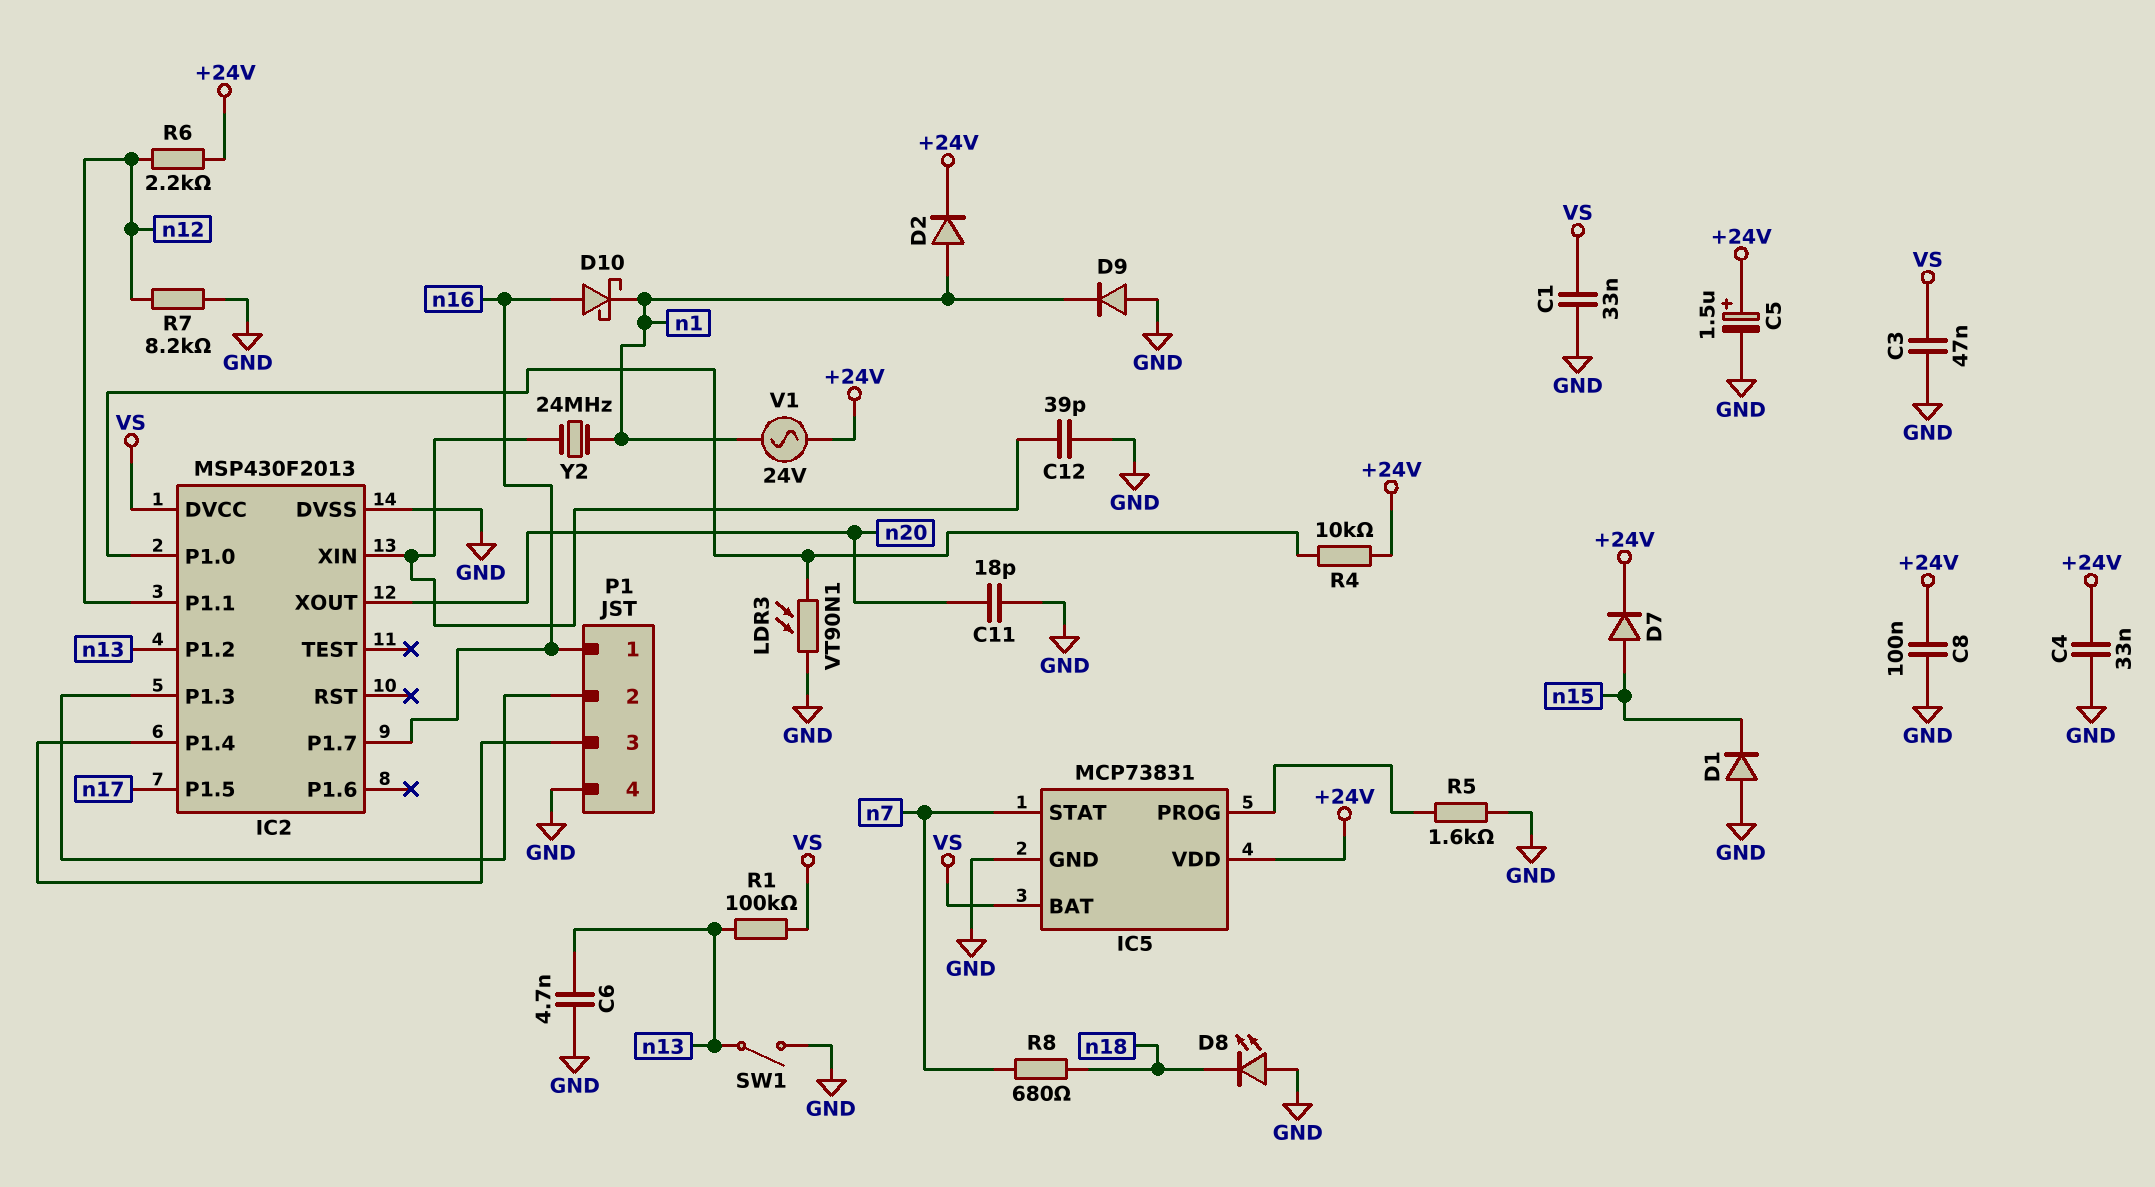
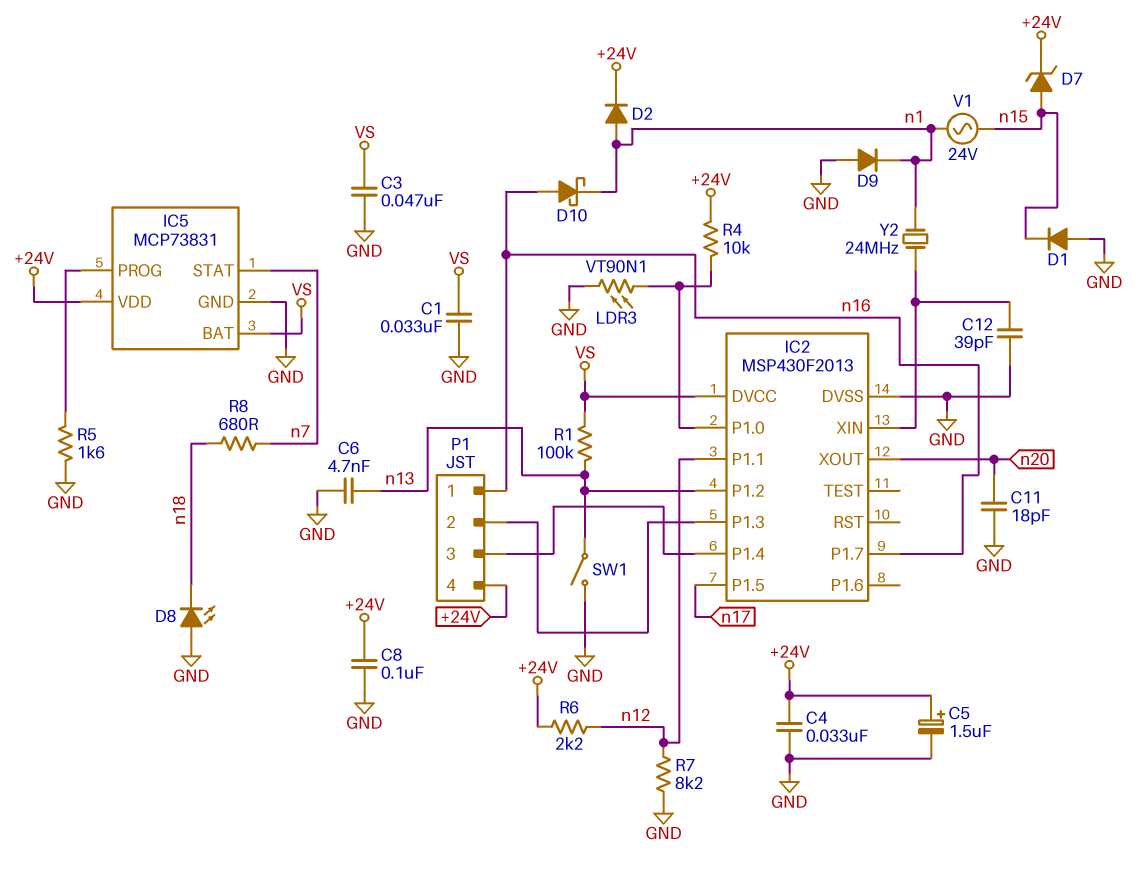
D7: diode (A n15, K +24V) -> zener (A n15, K +24V)
P1 pin 4: GND -> +24V
V1: AC 24V (+24V, n1) -> AC 24V (n1, n15)

